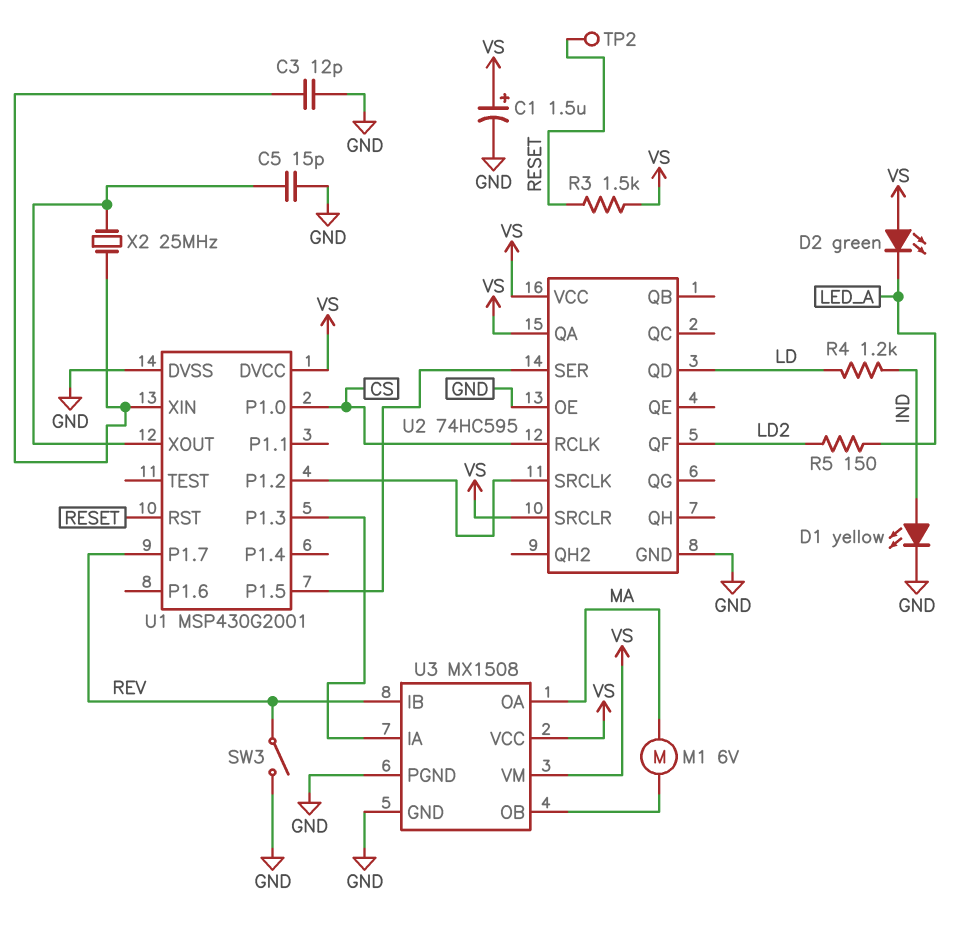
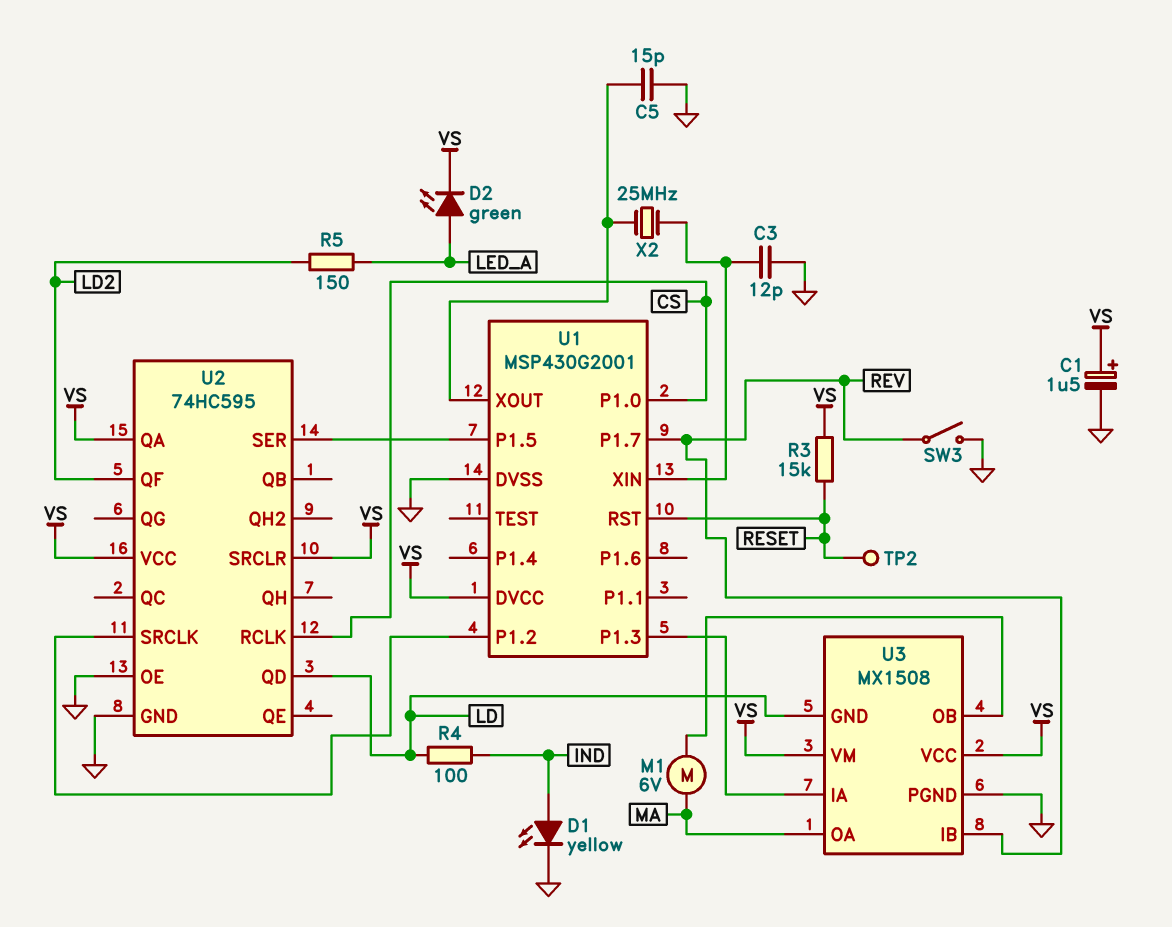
D2: LED green (A VS, K LED_A) -> LED green (A LED_A, K VS)
R3: 1.5k (RESET, VS) -> 15k (RESET, VS)
R4: 1.2k (IND, LD) -> 100 (IND, LD)
U3 pin GND: GND -> LD

